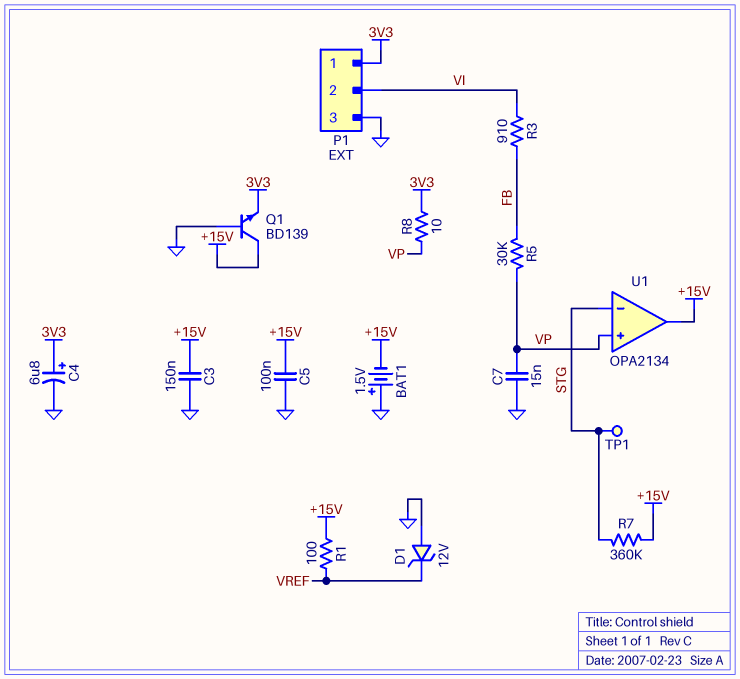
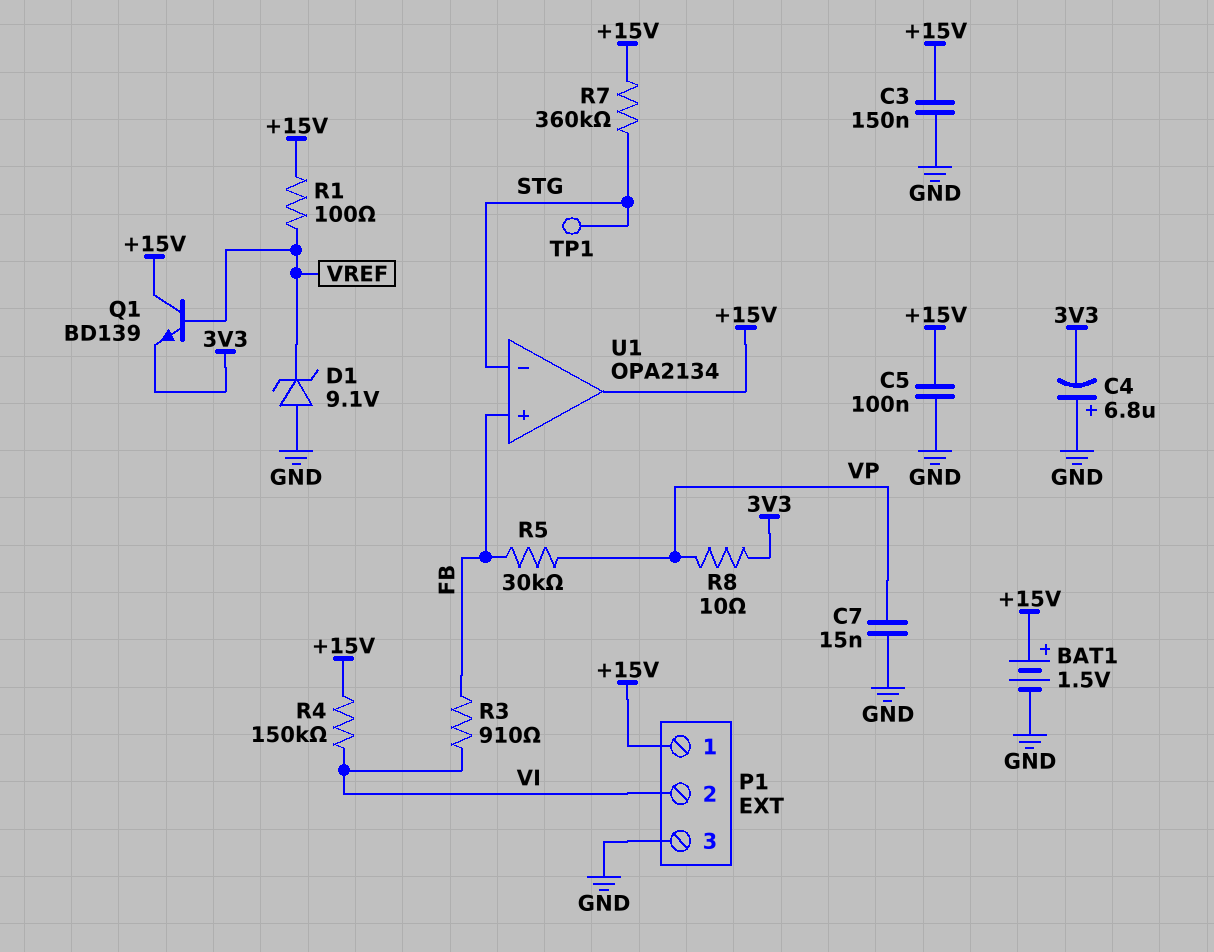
BAT1: 1.5V (plus GND, minus +15V) -> 1.5V (plus +15V, minus GND)
C4: 6.8uF (plus 3V3, minus GND) -> 6.8uF (plus GND, minus 3V3)
D1: zener 12V (A GND, K VREF) -> zener 9.1V (A GND, K VREF)
P1 pin 1: 3V3 -> +15V
Q1: NPN BD139 (B GND, C +15V, E 3V3) -> NPN BD139 (B VREF, C +15V, E 3V3)
R4: none -> 150k (+15V, VI)
U1 pin in+: VP -> FB

